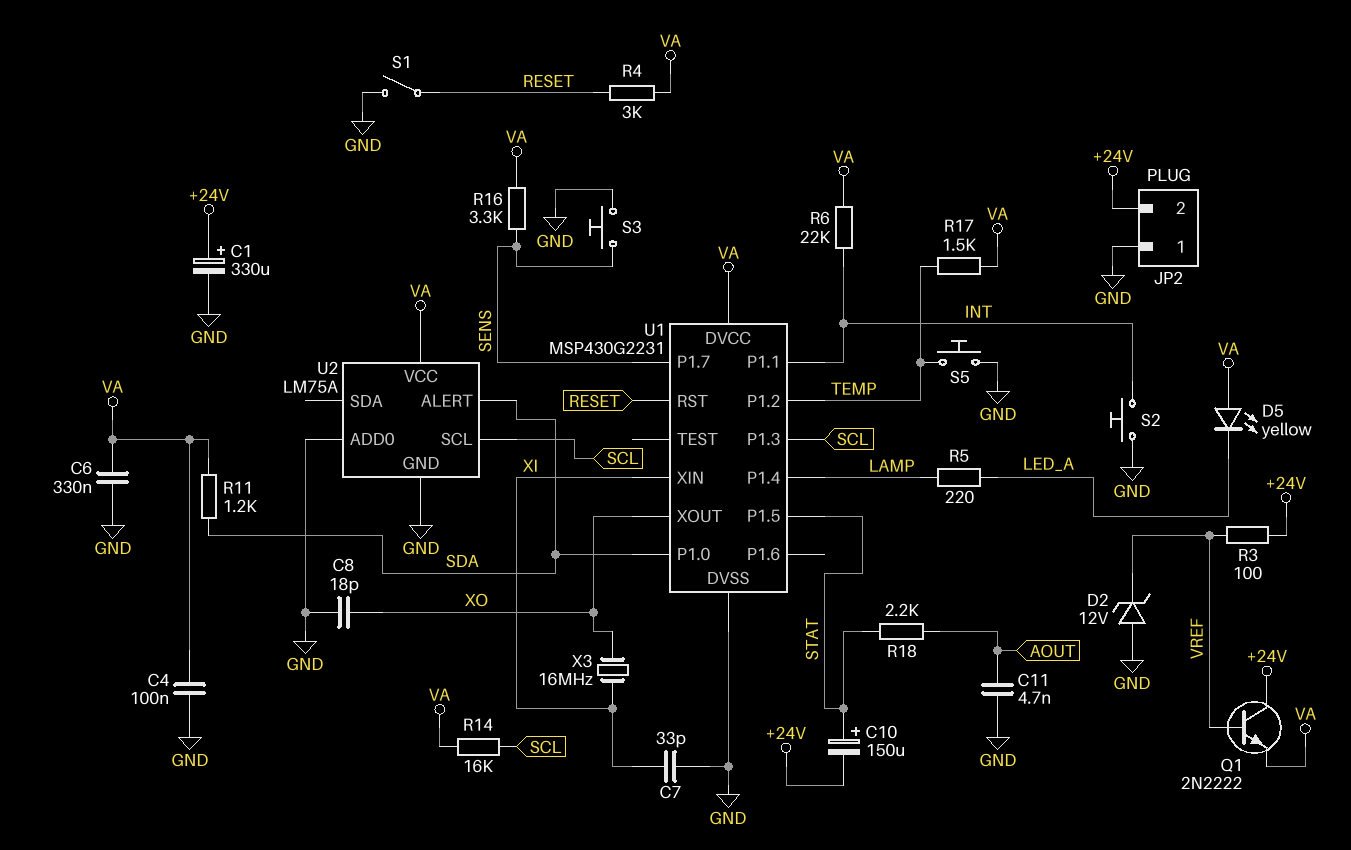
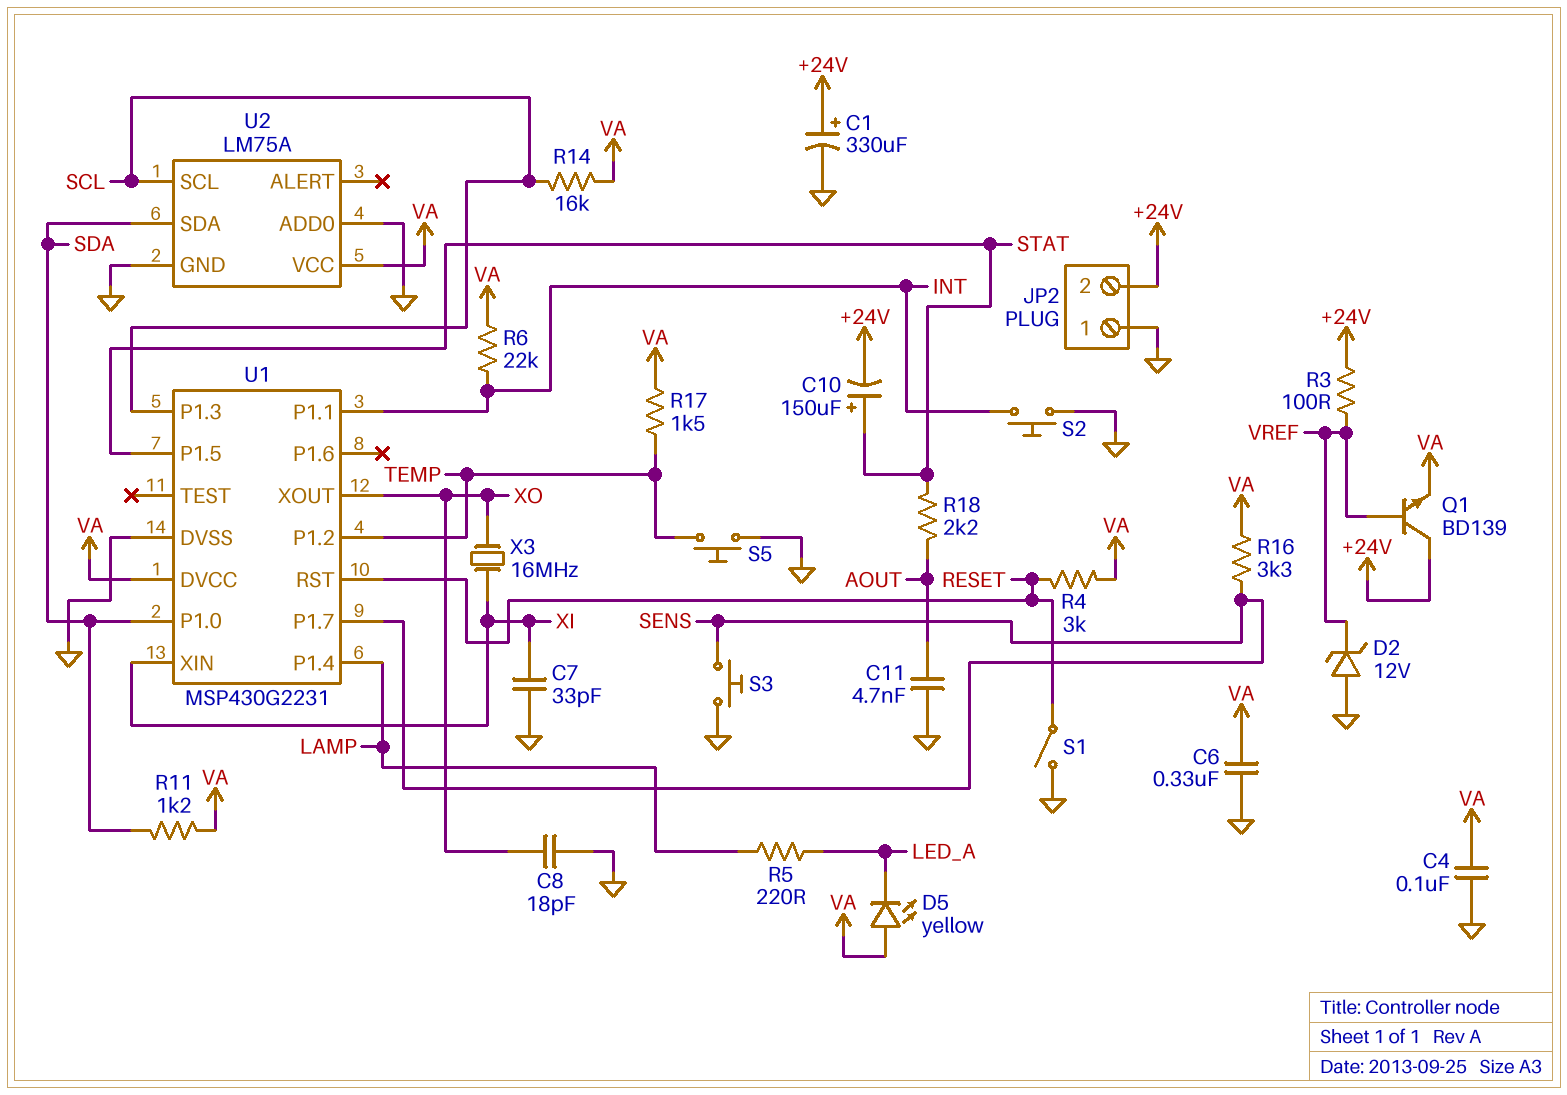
Q1: NPN 2N2222 (B VREF, C +24V, E VA) -> NPN BD139 (B VREF, C +24V, E VA)
U2 pin ALERT: SDA -> none
U2 pin SDA: none -> SDA

